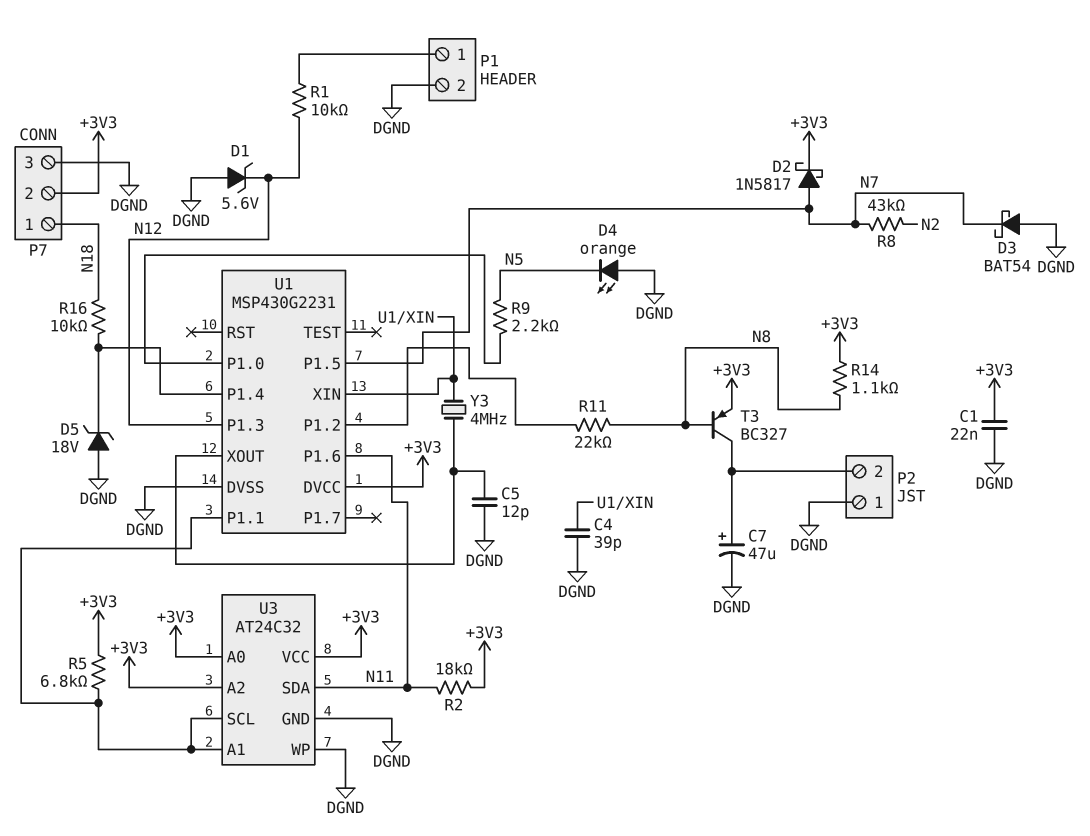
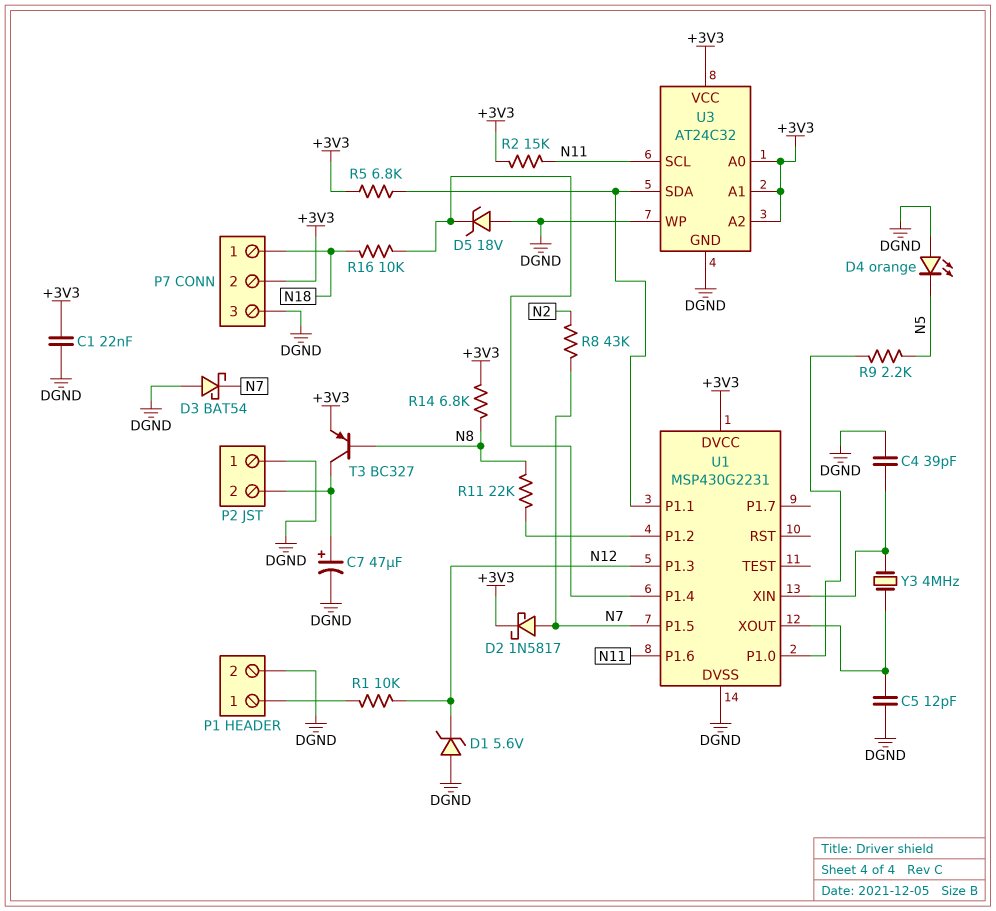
R2: 18k (+3V3, N11) -> 15k (+3V3, N11)
R14: 1.1k (+3V3, N8) -> 6.8k (+3V3, N8)
U3 pin A1: U1/P1.1 -> +3V3
U3 pin SCL: U1/P1.1 -> N11
U3 pin SDA: N11 -> U1/P1.1

